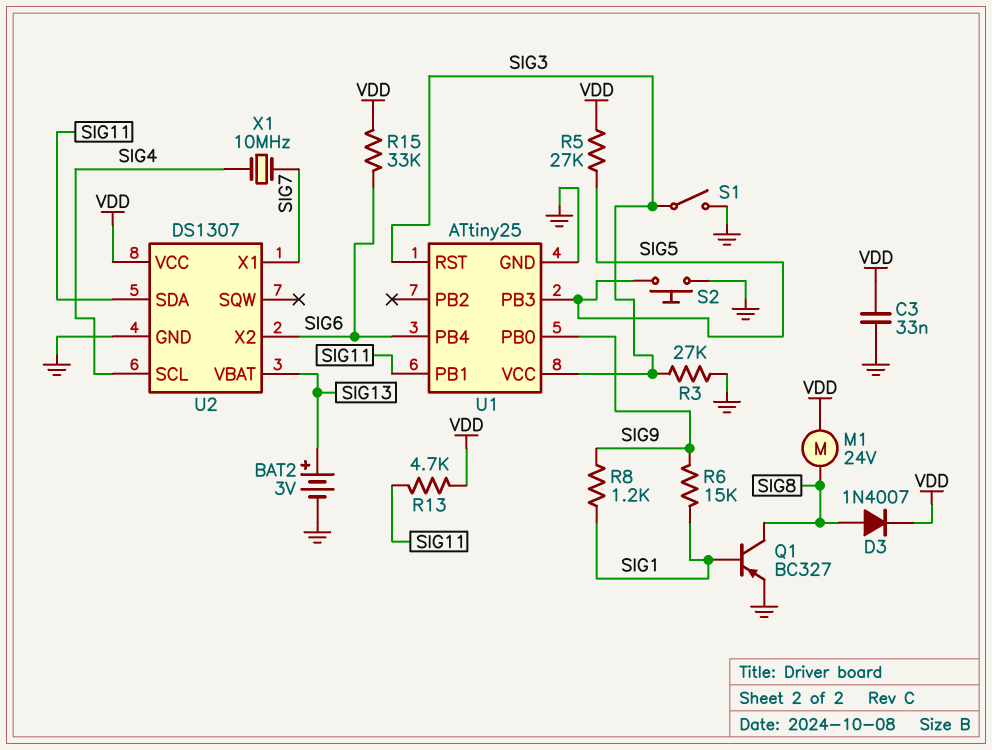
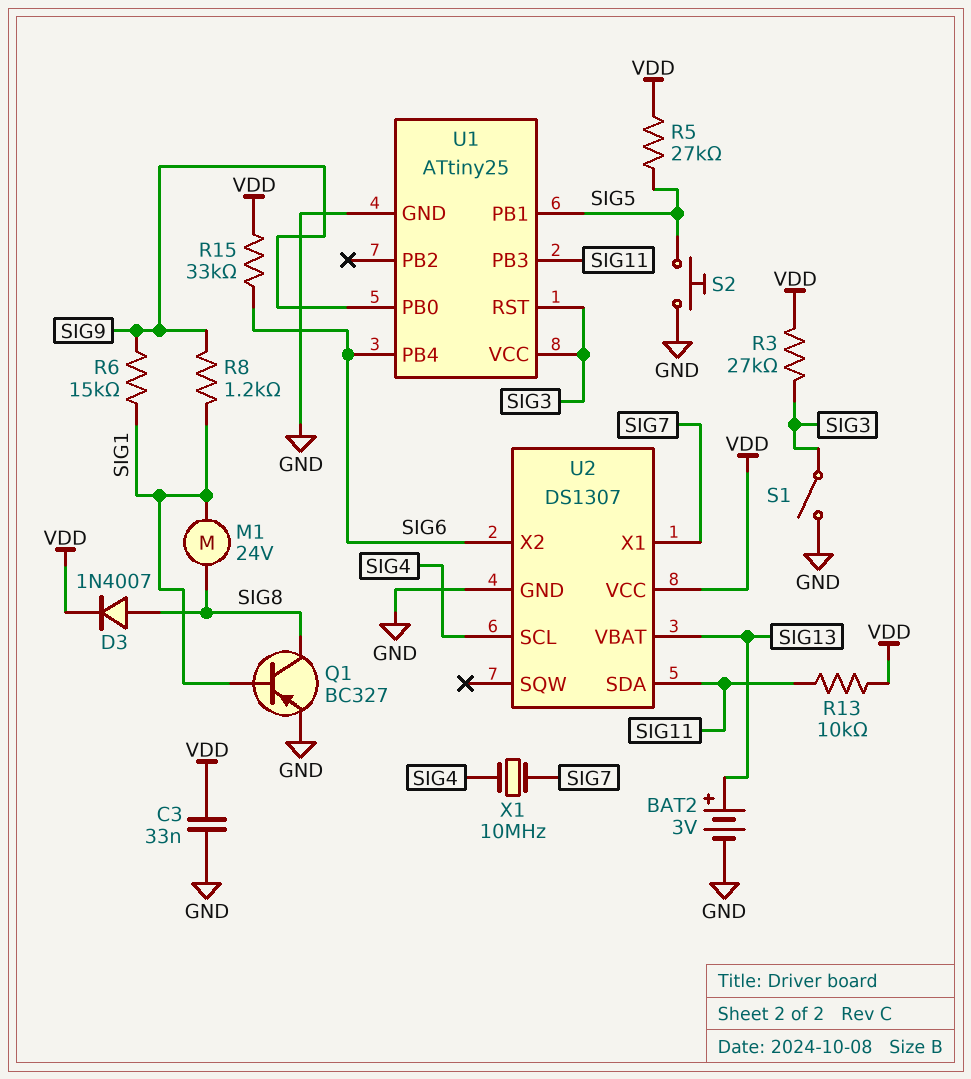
M1: motor 24V (SIG8, VDD) -> motor 24V (SIG1, SIG8)
R3: 27k (GND, SIG3) -> 27k (SIG3, VDD)
R13: 4.7k (SIG11, VDD) -> 10k (SIG11, VDD)
U1 pin PB1: SIG11 -> SIG5
U1 pin PB3: SIG5 -> SIG11

